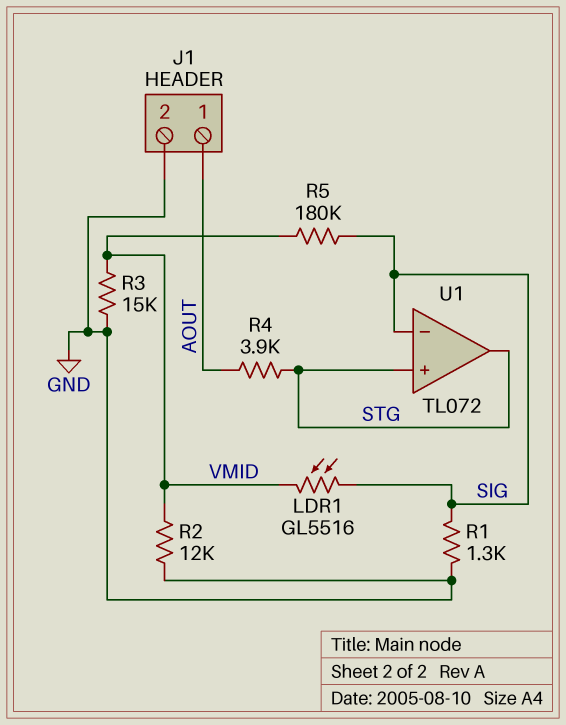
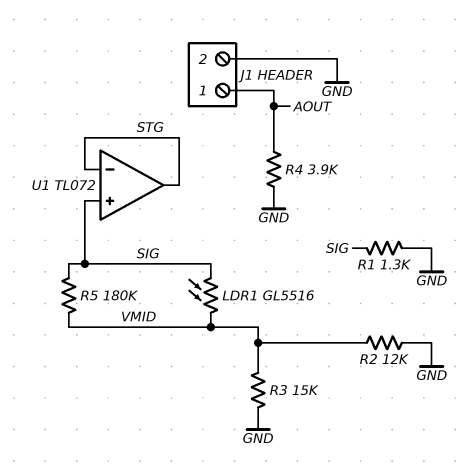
R4: 3.9k (AOUT, STG) -> 3.9k (AOUT, GND)
U1 pin in+: STG -> SIG
U1 pin in-: SIG -> STG

